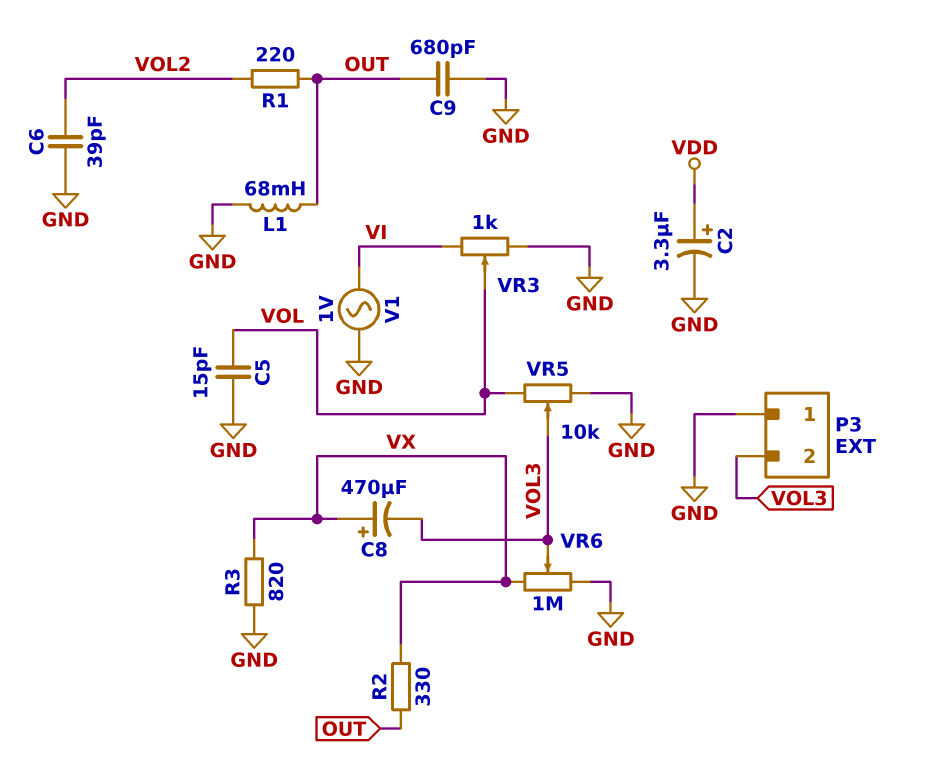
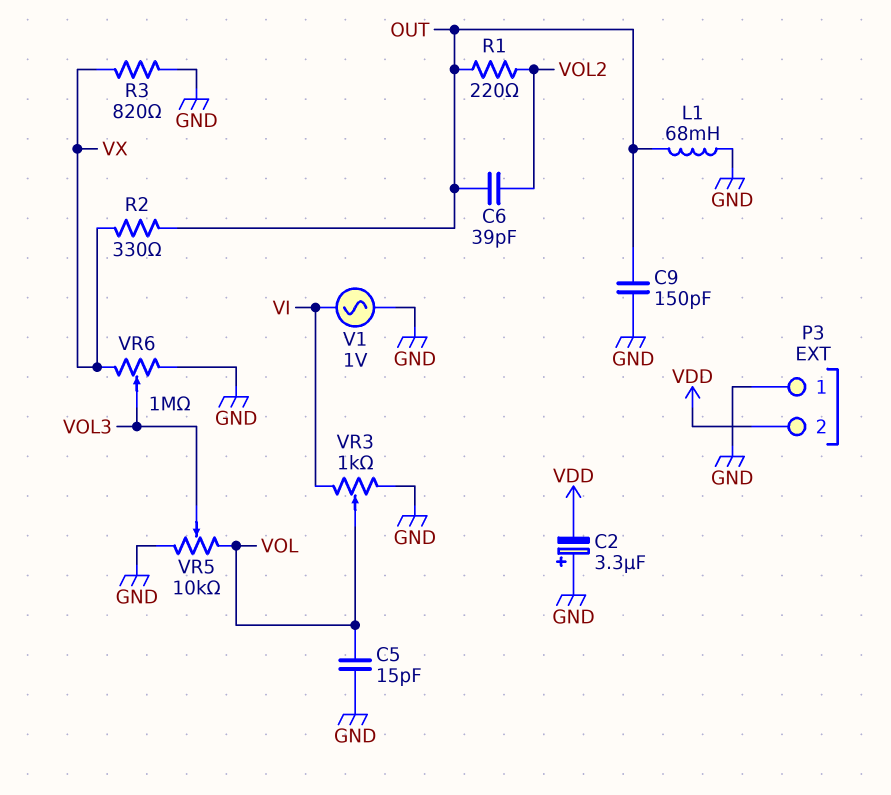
C2: 3.3uF (plus VDD, minus GND) -> 3.3uF (plus GND, minus VDD)
C6: 39pF (GND, VOL2) -> 39pF (OUT, VOL2)
C8: 470uF (plus VX, minus VOL3) -> none
C9: 680pF (GND, OUT) -> 150pF (GND, OUT)
P3 pin 2: VOL3 -> VDD

